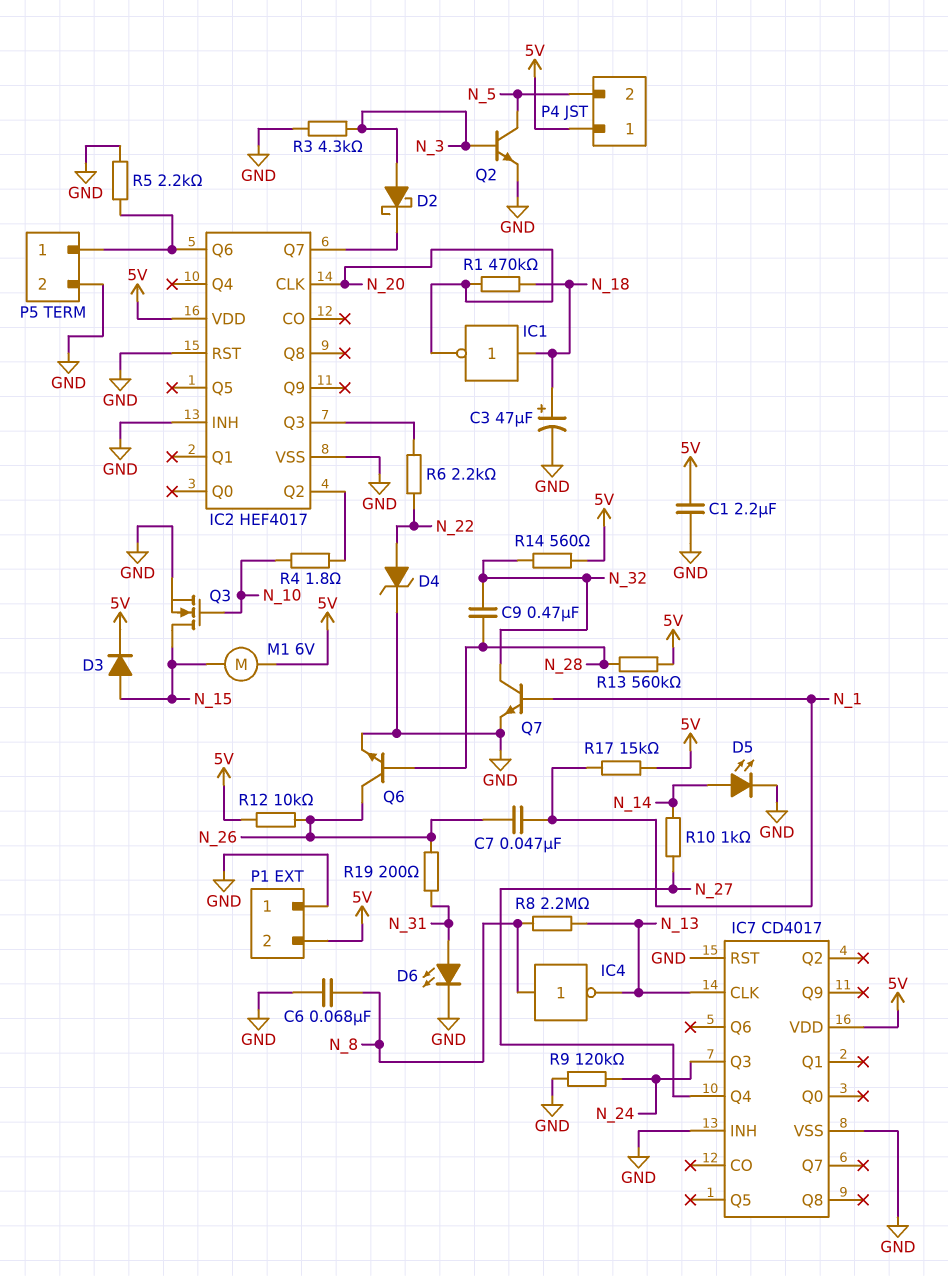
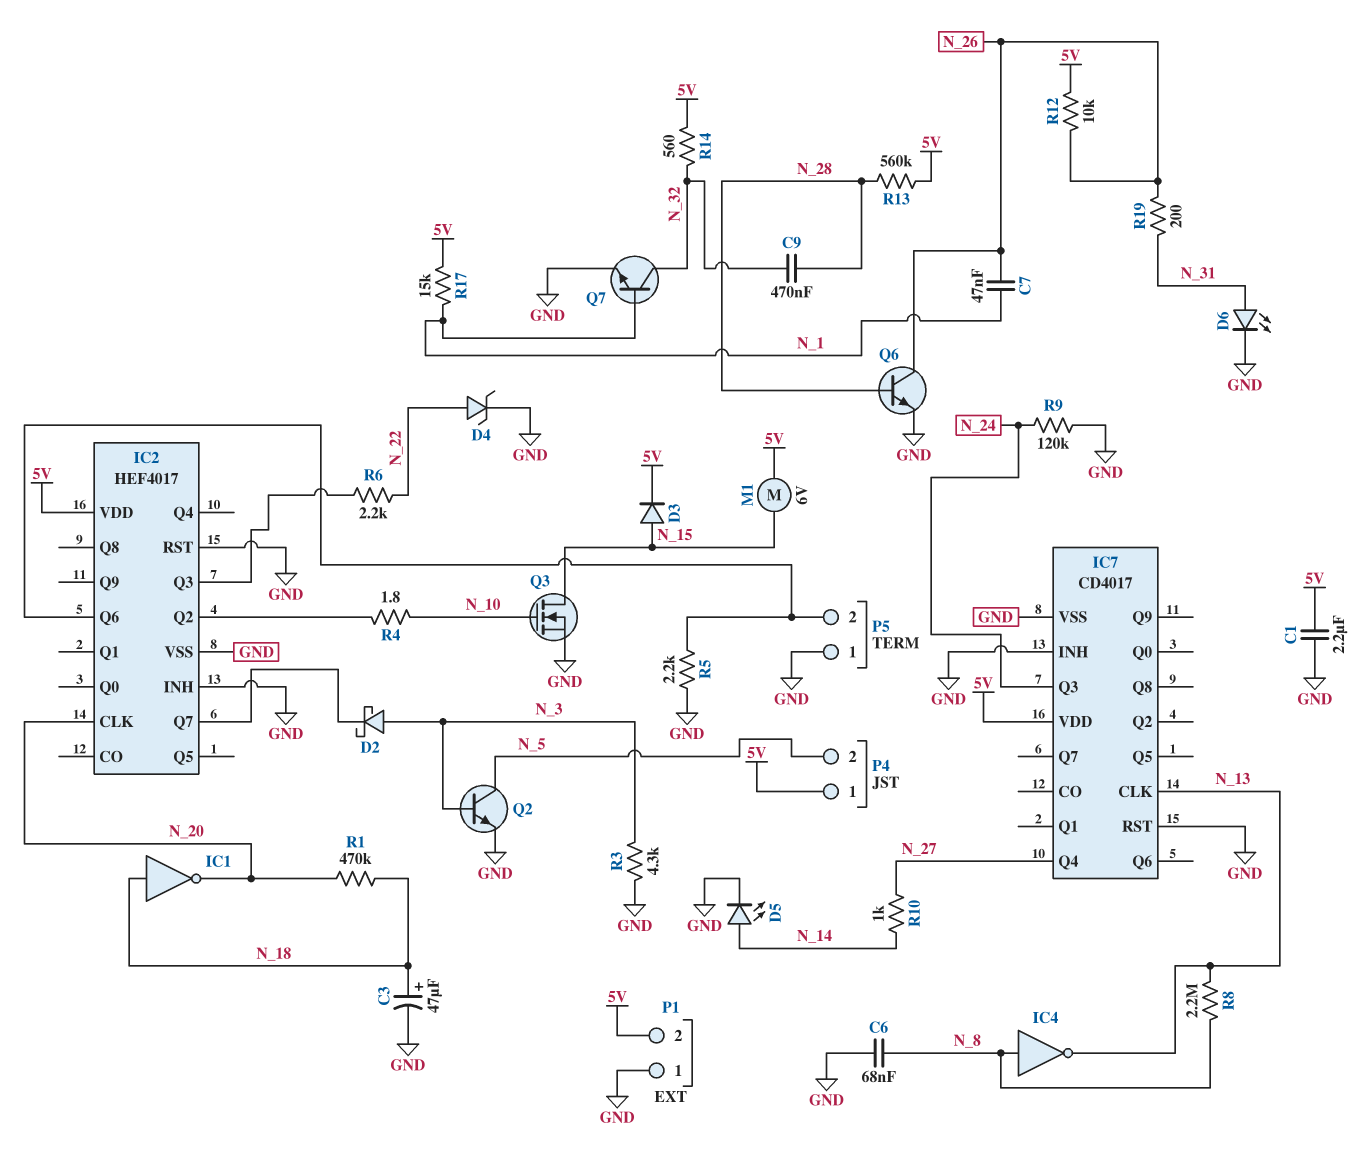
P5 pin 1: IC2/Q6 -> GND
P5 pin 2: GND -> IC2/Q6

